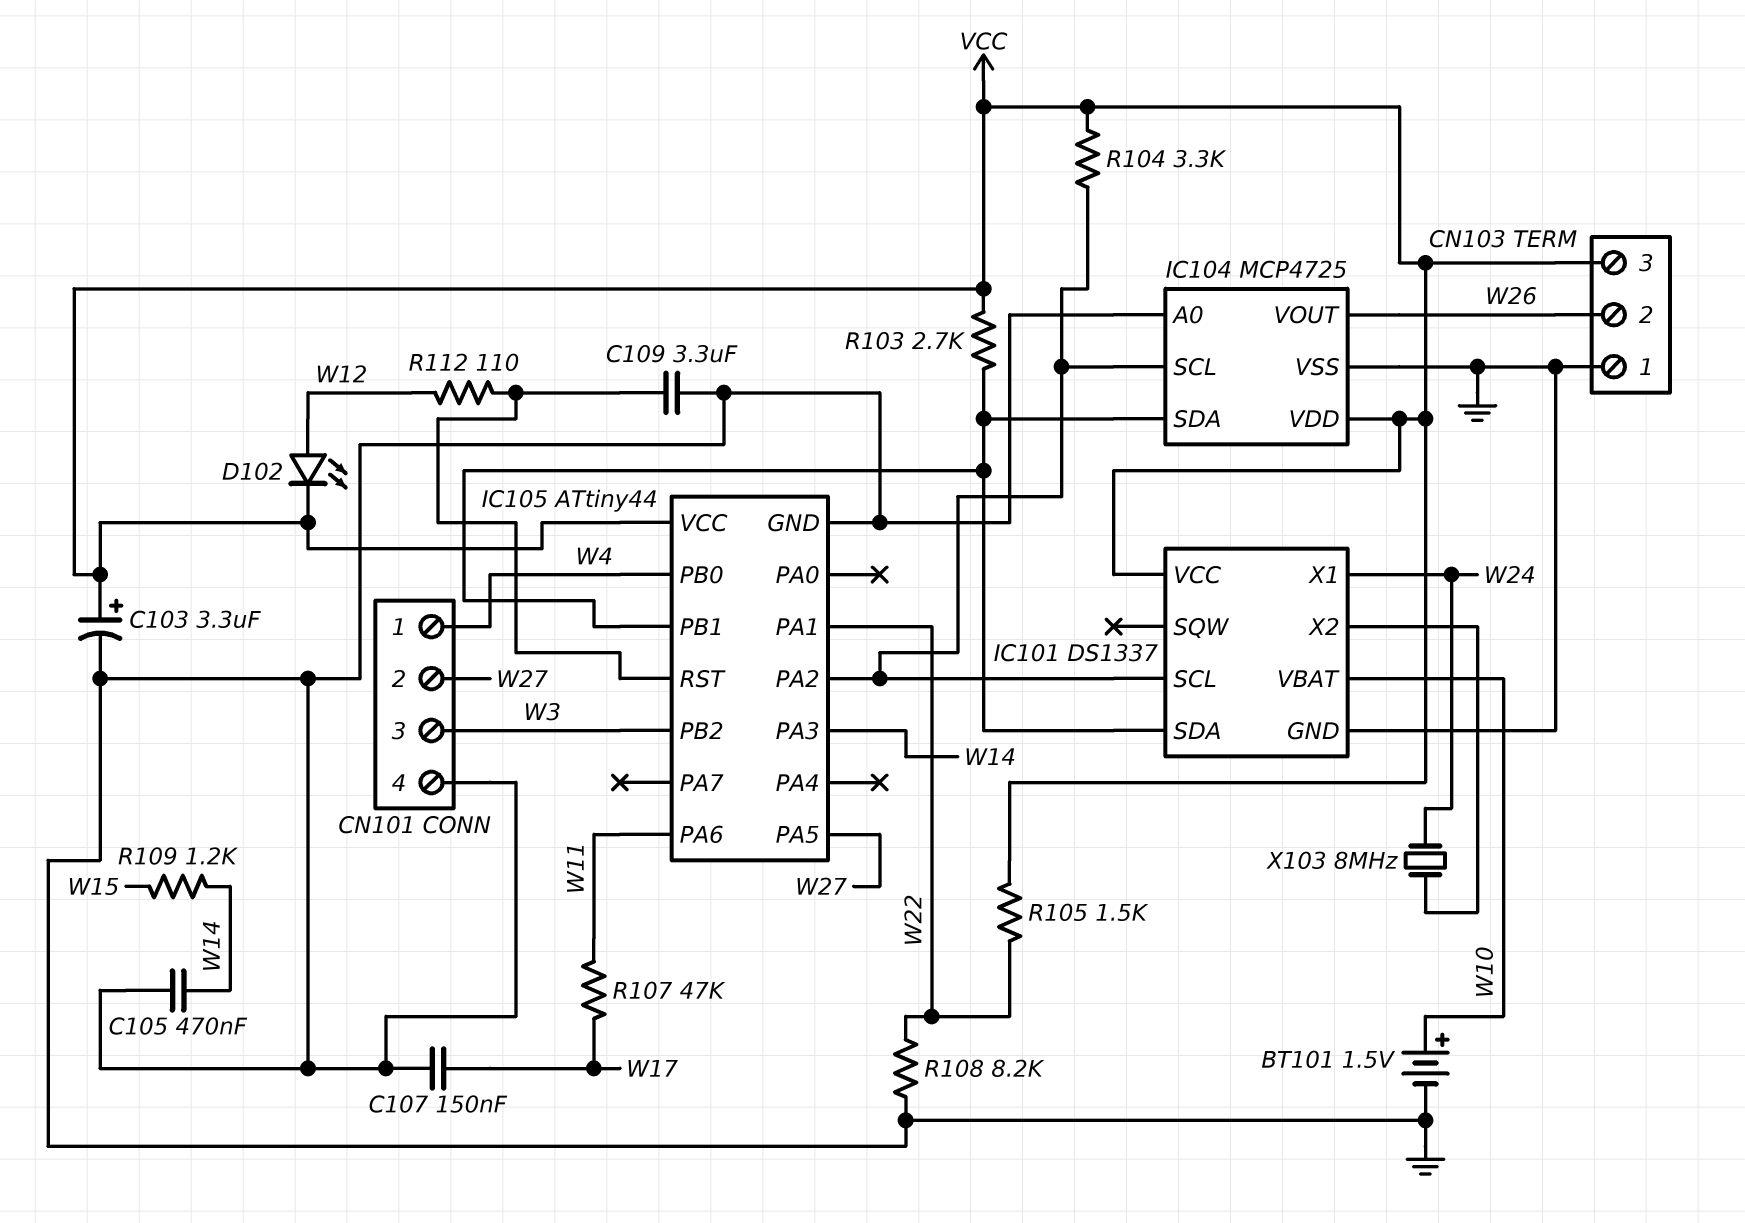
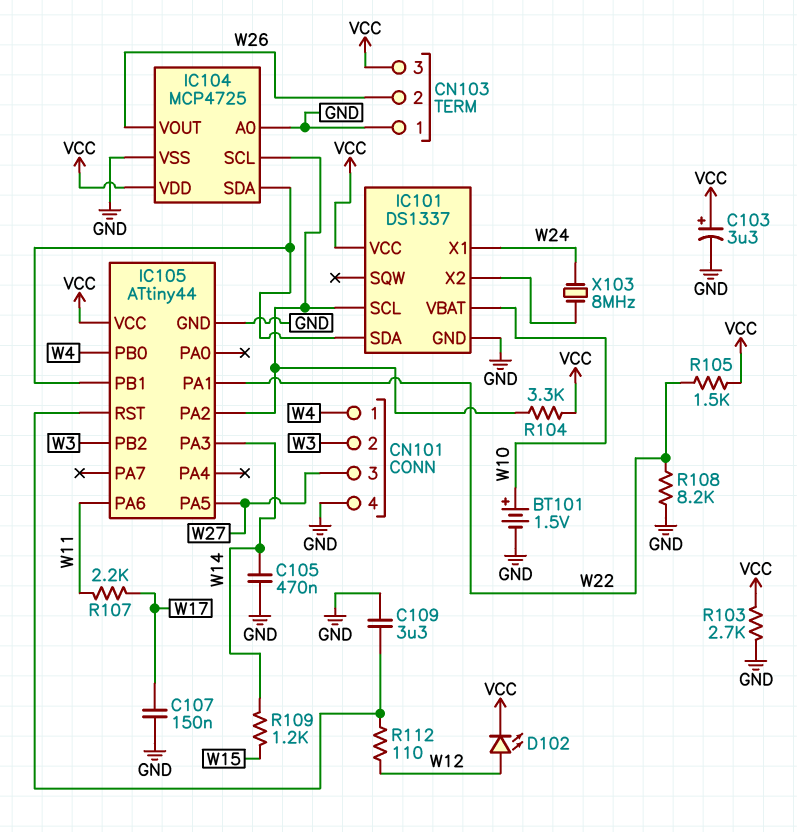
CN101 pin 2: W27 -> W3
CN101 pin 3: W3 -> W27
R103: 2.7k (IC101/SDA, VCC) -> 2.7k (GND, VCC)
R107: 47k (W11, W17) -> 2.2k (W11, W17)

